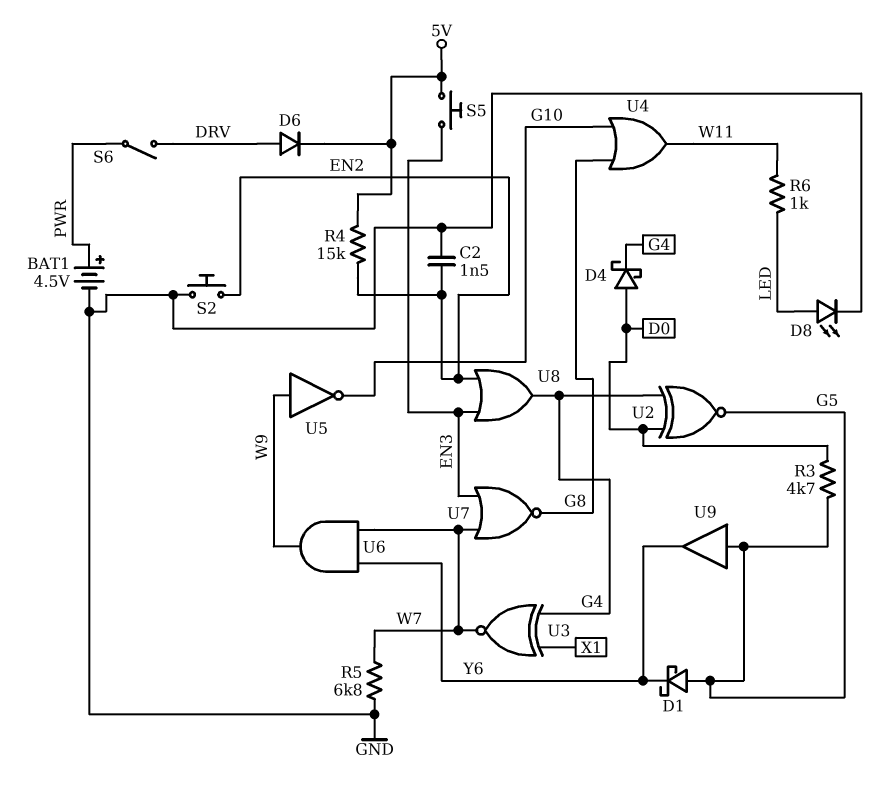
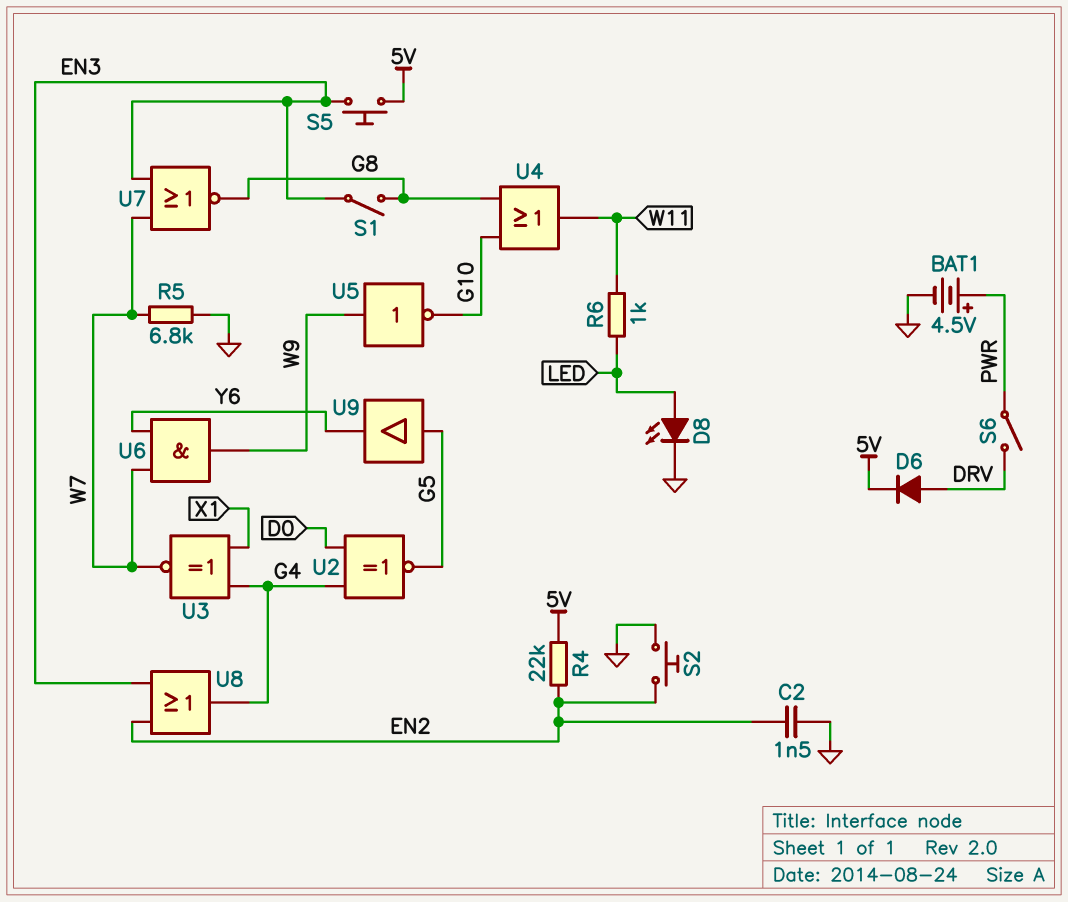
D1: schottky (A G5, K Y6) -> none
D4: schottky (A D0, K G4) -> none
R3: 4.7k (D0, G5) -> none
R4: 15k (5V, EN2) -> 22k (5V, EN2)
S1: none -> switch (EN3, G8)

